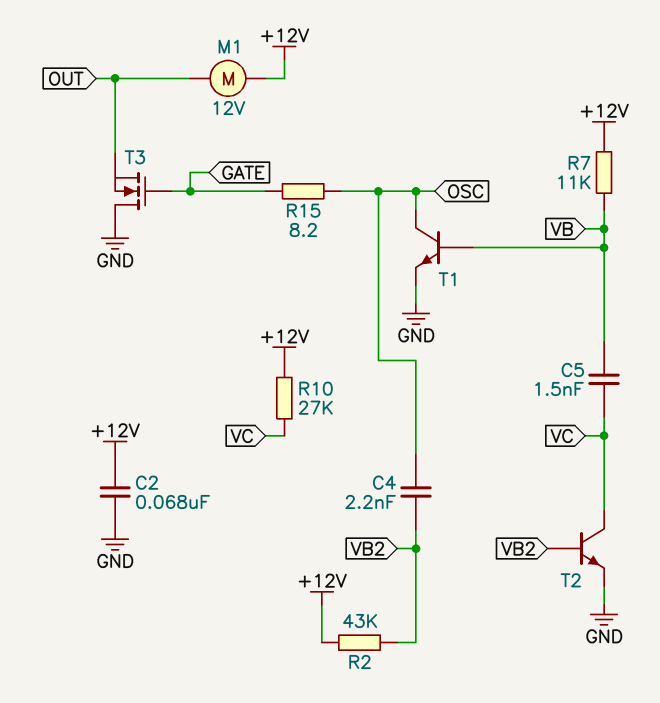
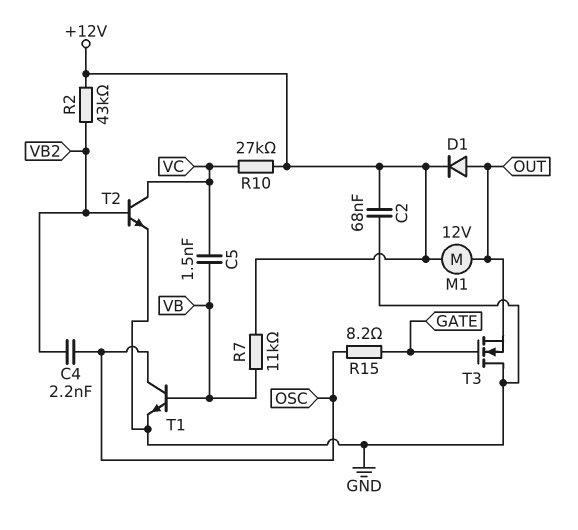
D1: none -> diode (A OUT, K +12V)

